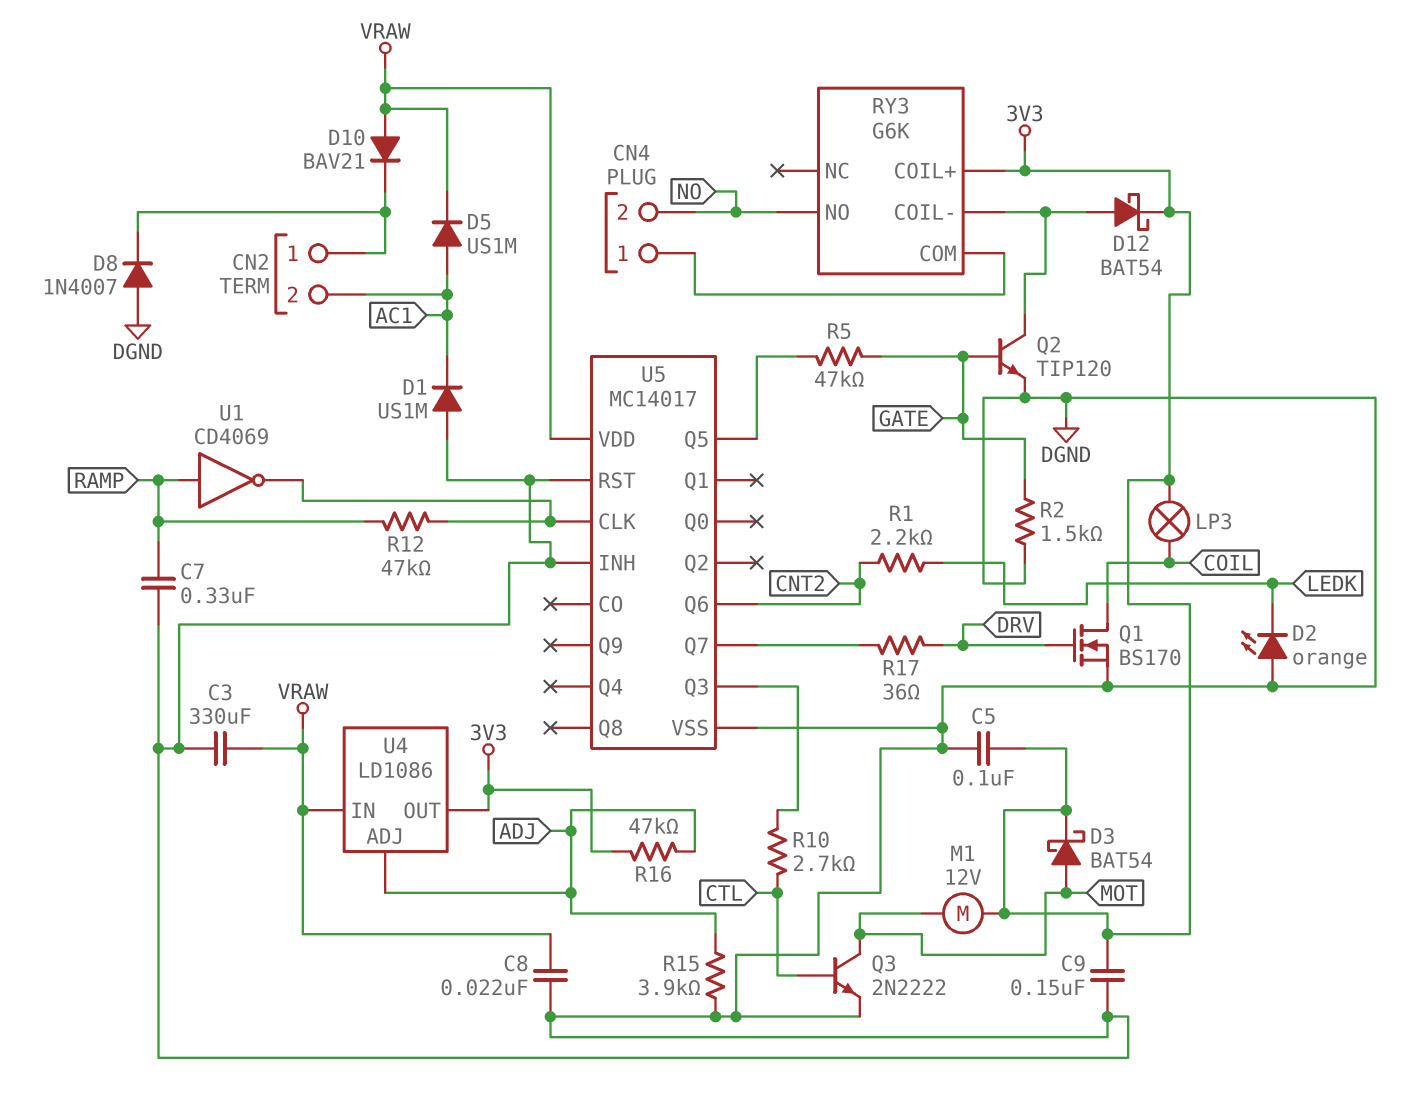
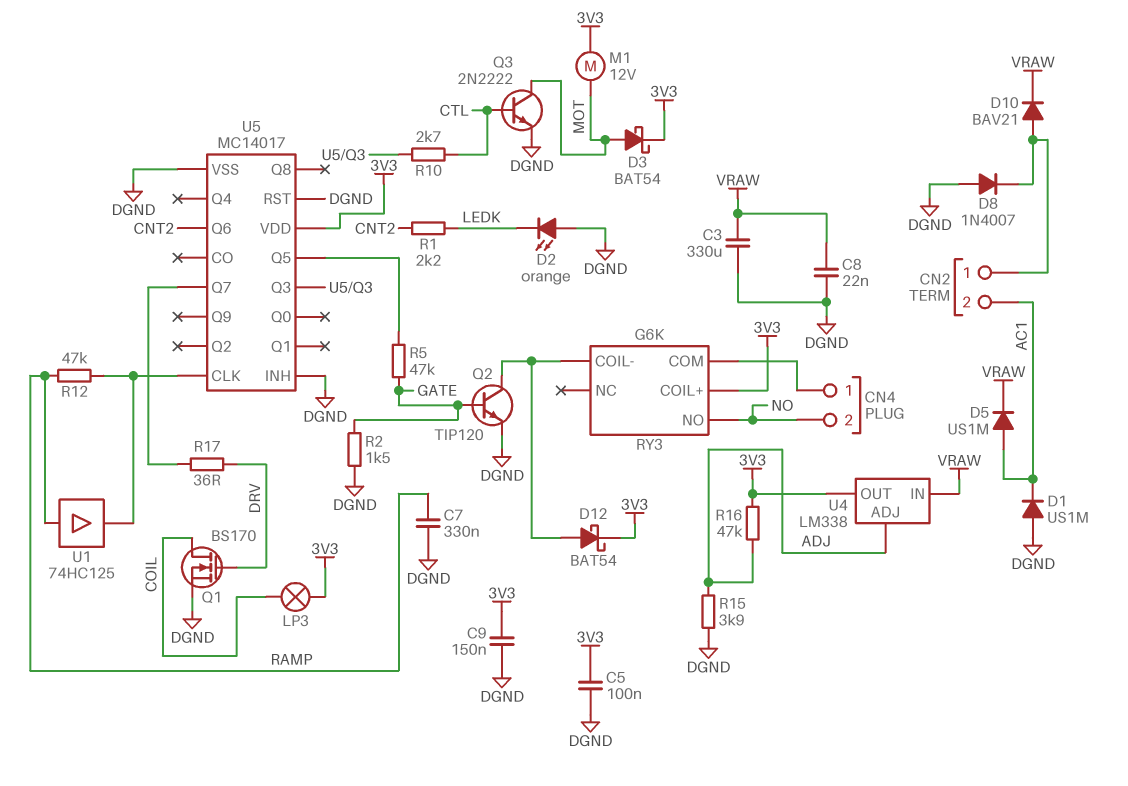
D10: diode BAV21 (A VRAW, K CN2/1) -> diode BAV21 (A CN2/1, K VRAW)
U1: NOT CD4069 (in RAMP, out U5/CLK) -> buffer 74HC125 (in RAMP, out U5/CLK)
U4: LD1086 -> LM338
U5 pin VDD: VRAW -> 3V3

